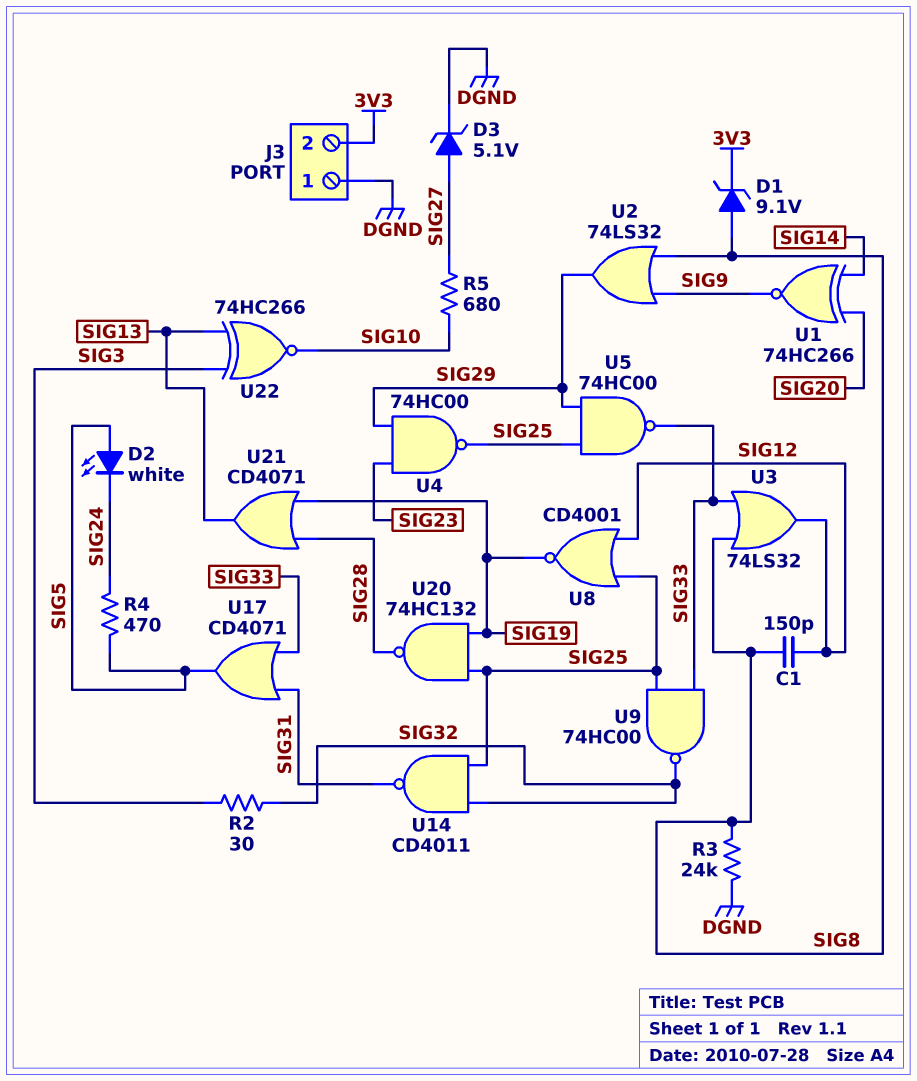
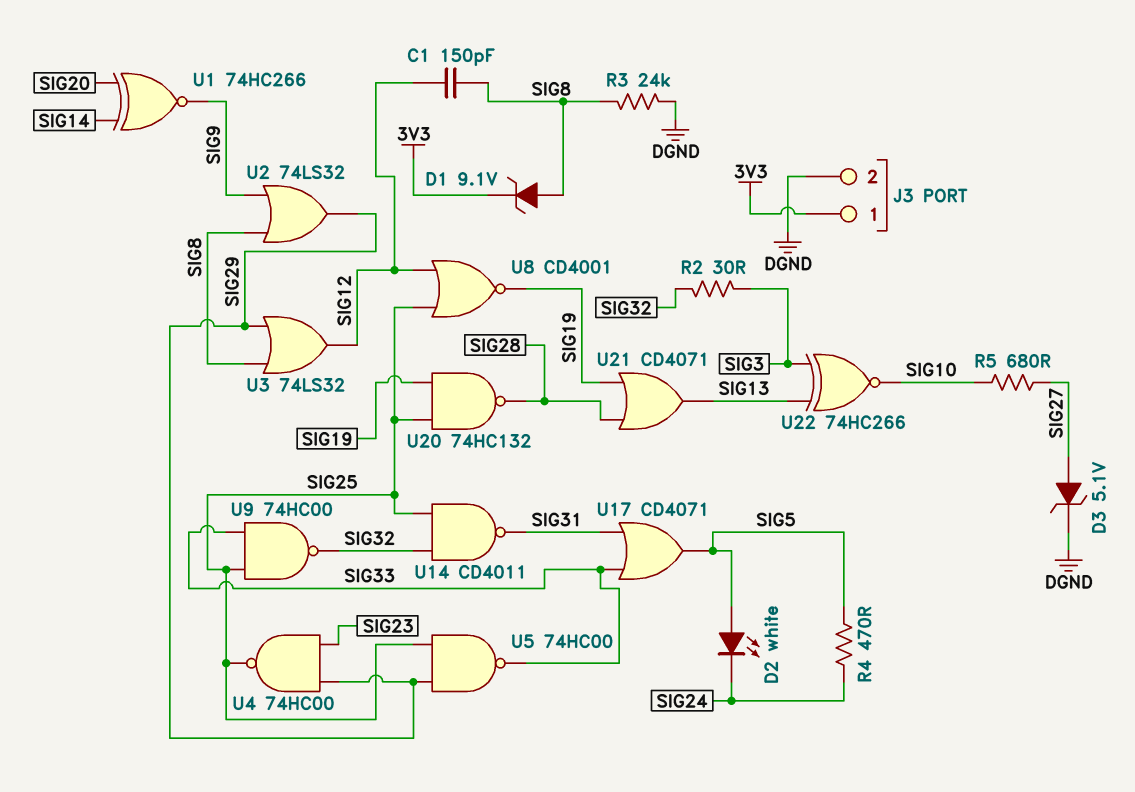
J3 pin 1: DGND -> 3V3
J3 pin 2: 3V3 -> DGND
U3: OR 74LS32 (in SIG8, in SIG33, out SIG12) -> OR 74LS32 (in SIG8, in SIG29, out SIG12)

